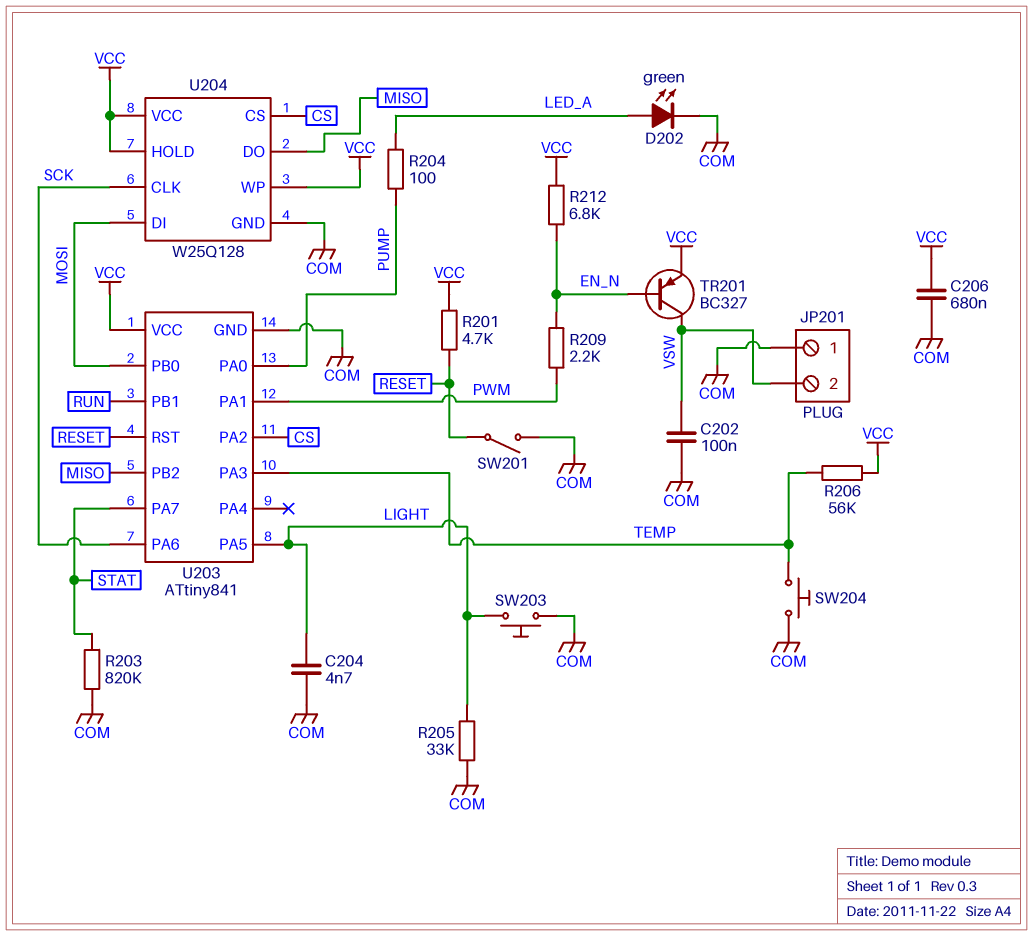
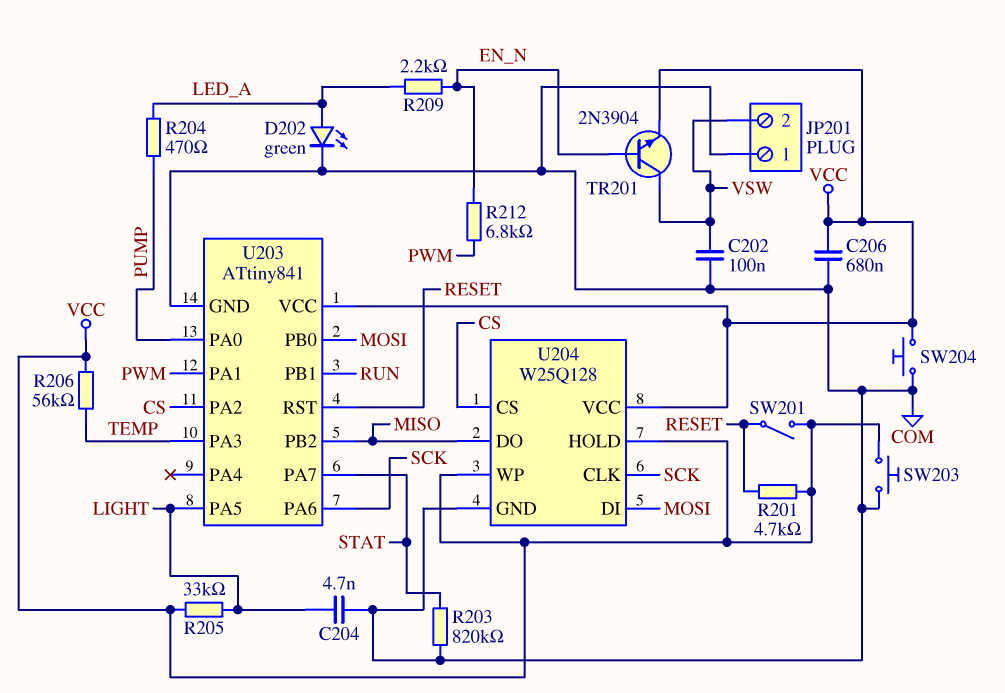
R204: 100 (LED_A, PUMP) -> 470 (LED_A, PUMP)
R205: 33k (COM, LIGHT) -> 33k (LIGHT, VCC)
R209: 2.2k (EN_N, PWM) -> 2.2k (EN_N, LED_A)
R212: 6.8k (EN_N, VCC) -> 6.8k (EN_N, PWM)
SW201: switch (COM, RESET) -> switch (RESET, VCC)
SW203: button (COM, LIGHT) -> button (COM, VCC)
SW204: button (COM, TEMP) -> button (COM, VCC)
TR201: PNP BC327 (B EN_N, C VSW, E VCC) -> NPN 2N3904 (B EN_N, C VSW, E VCC)

